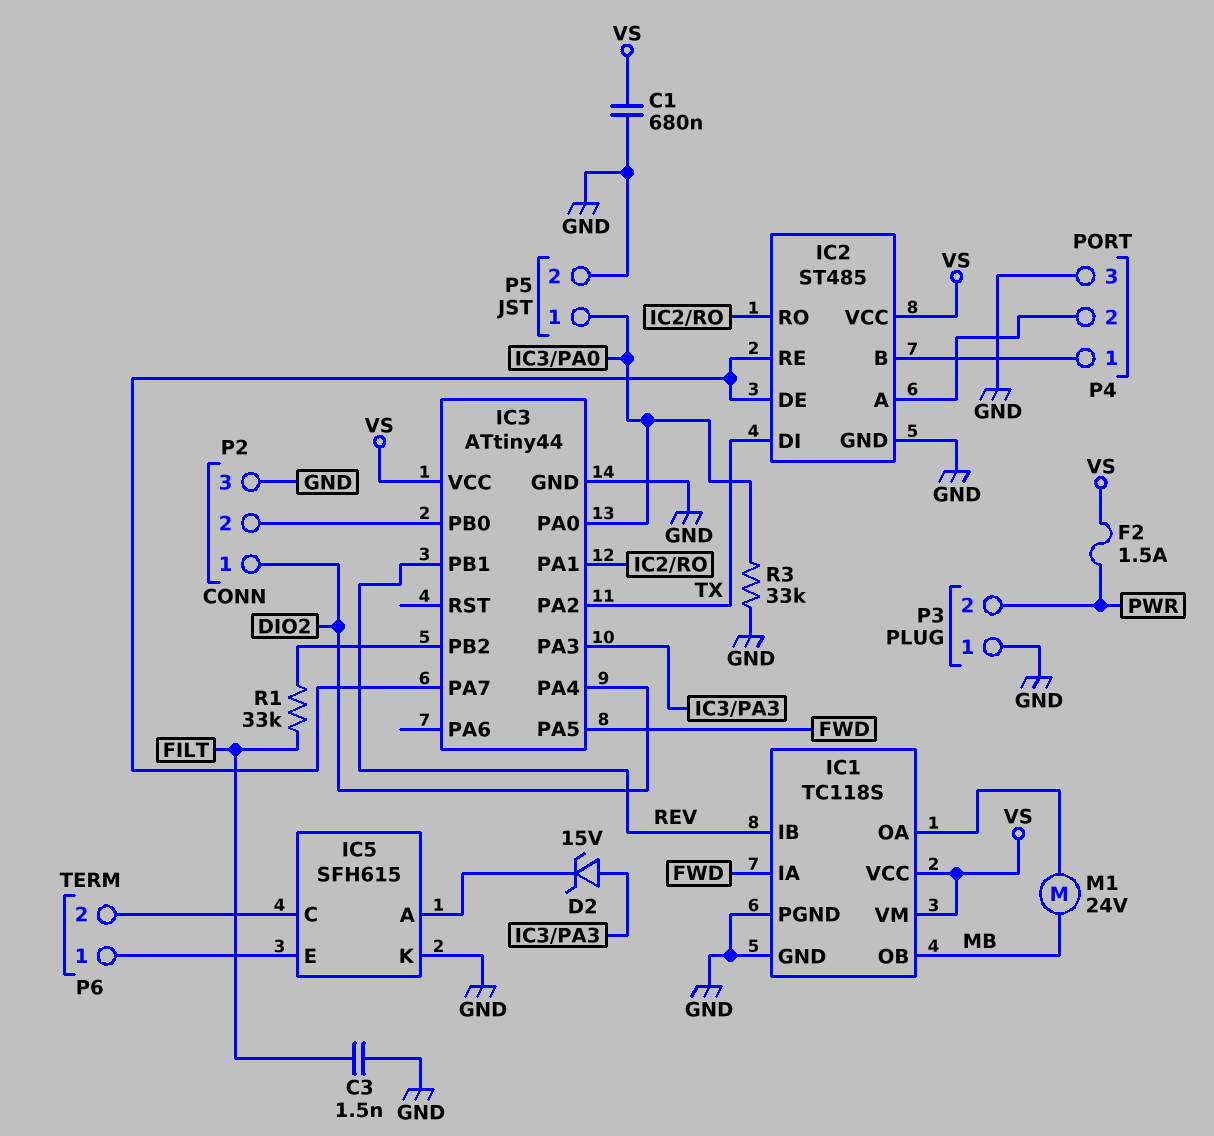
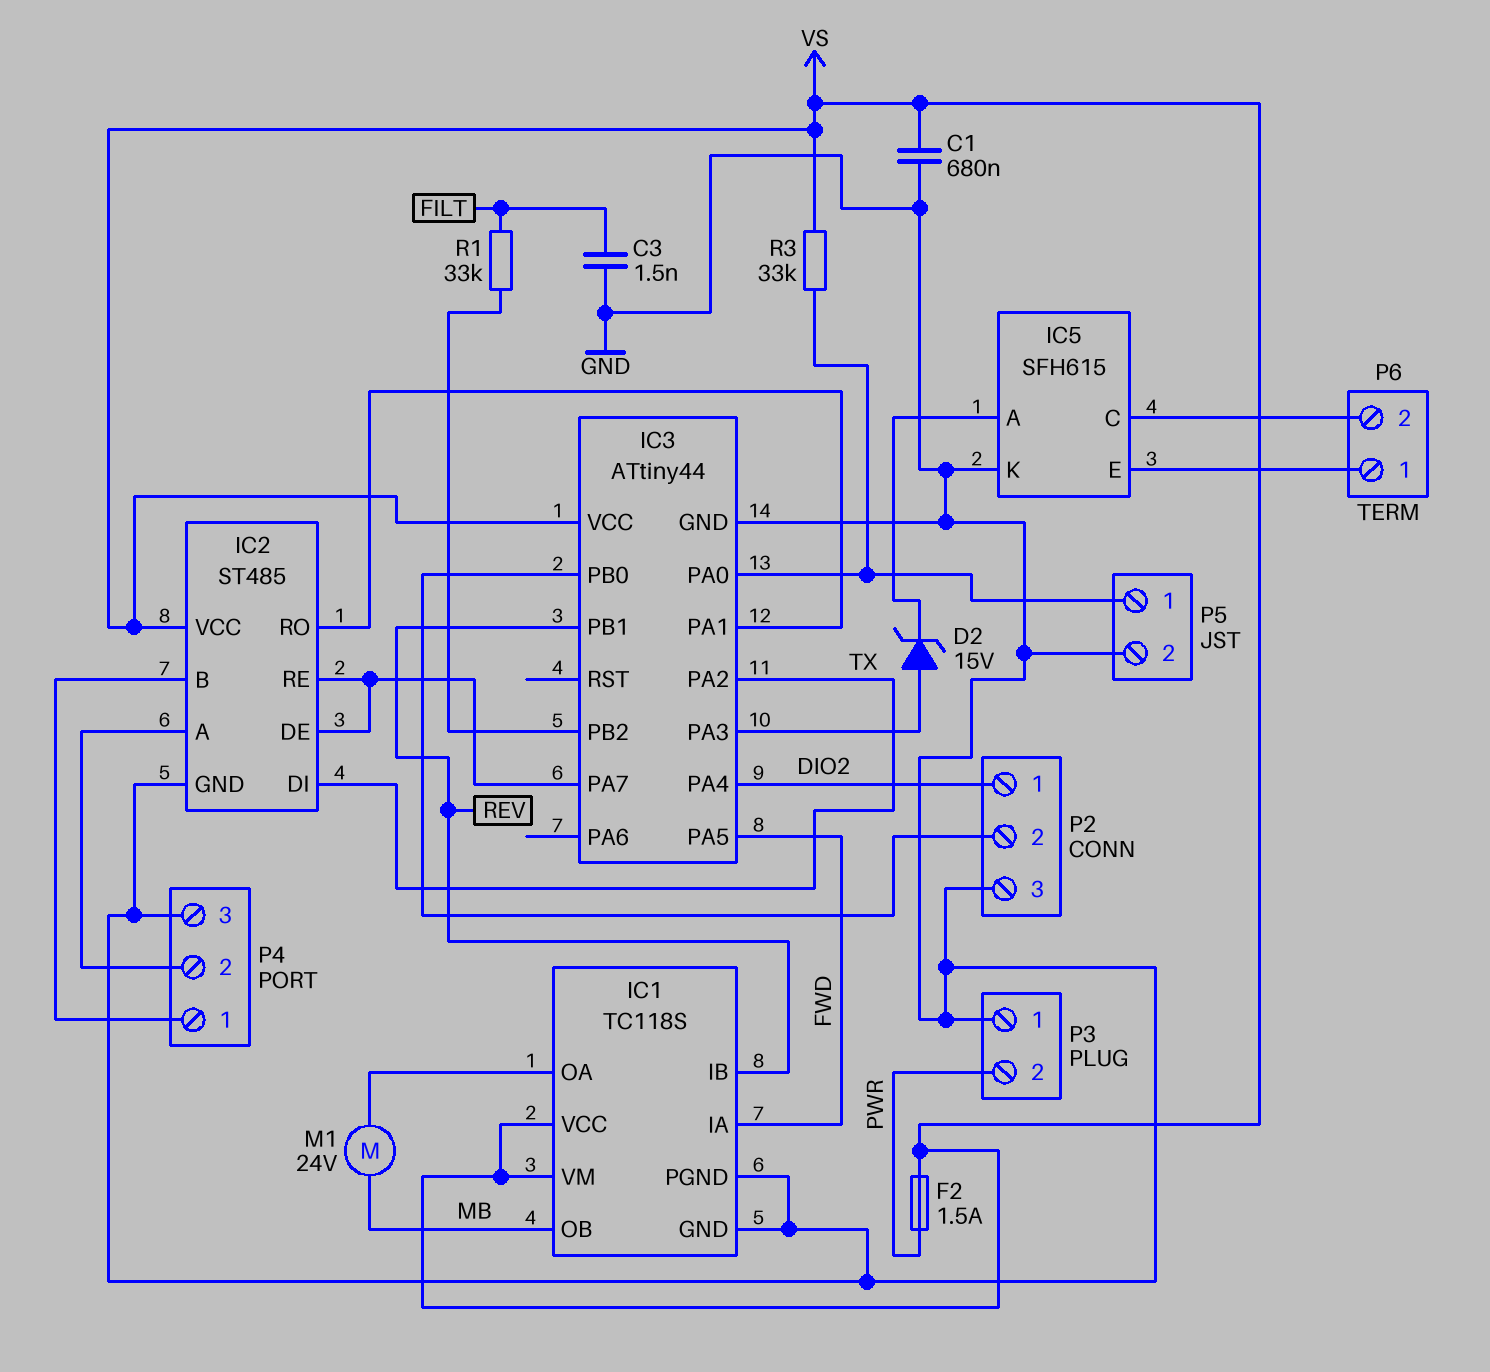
R3: 33k (GND, IC3/PA0) -> 33k (IC3/PA0, VS)

